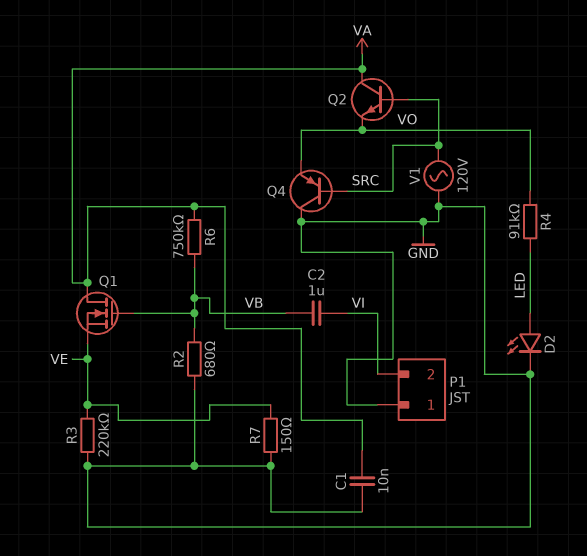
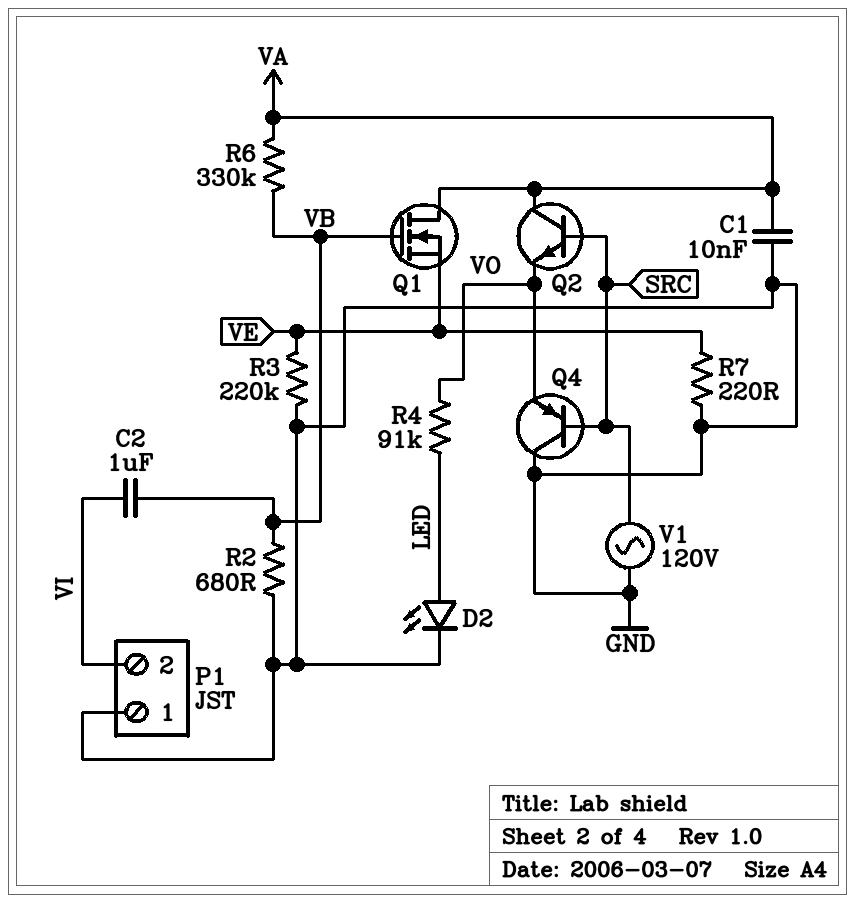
R6: 750k (VA, VB) -> 330k (VA, VB)
R7: 150 (GND, VE) -> 220 (GND, VE)

